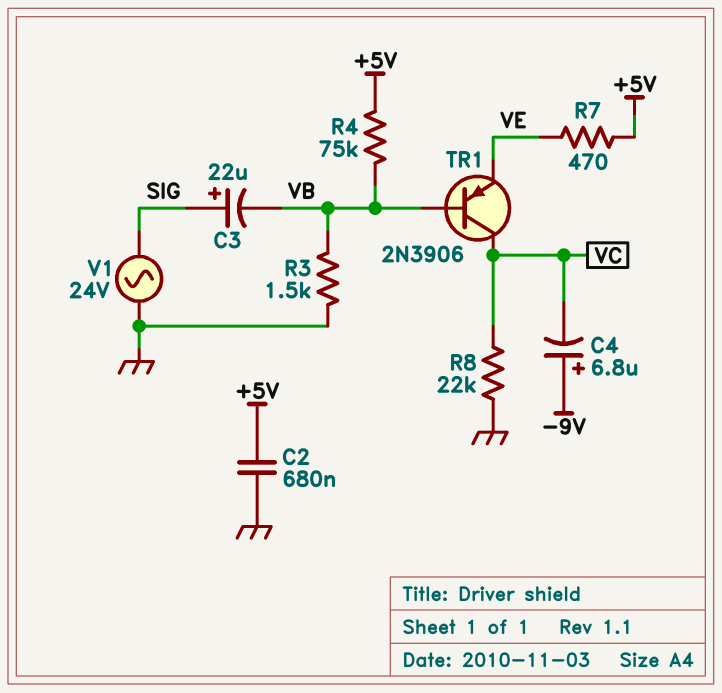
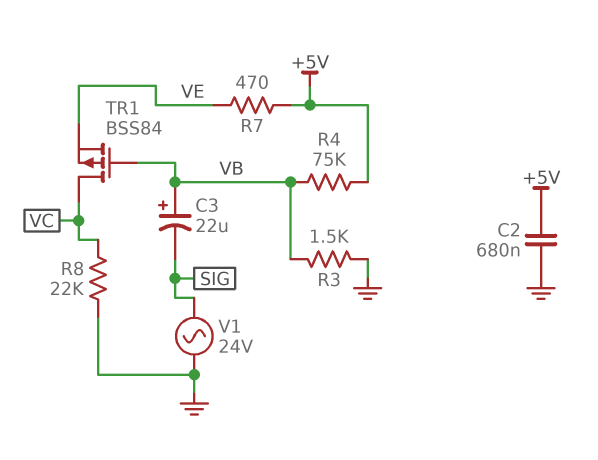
C3: 22uF (plus SIG, minus VB) -> 22uF (plus VB, minus SIG)
C4: 6.8uF (plus -9V, minus VC) -> none
TR1: PNP 2N3906 (B VB, C VC, E VE) -> PMOS BSS84 (G VB, D VC, S VE)

